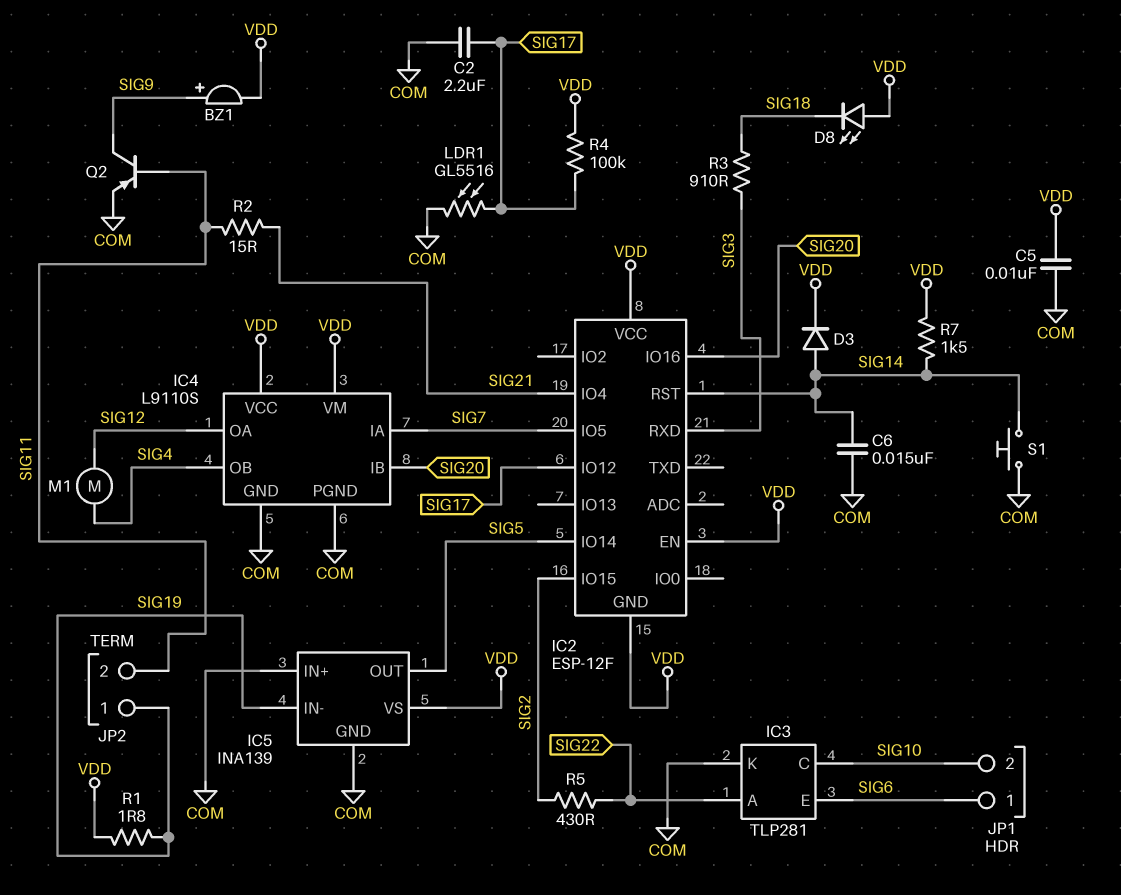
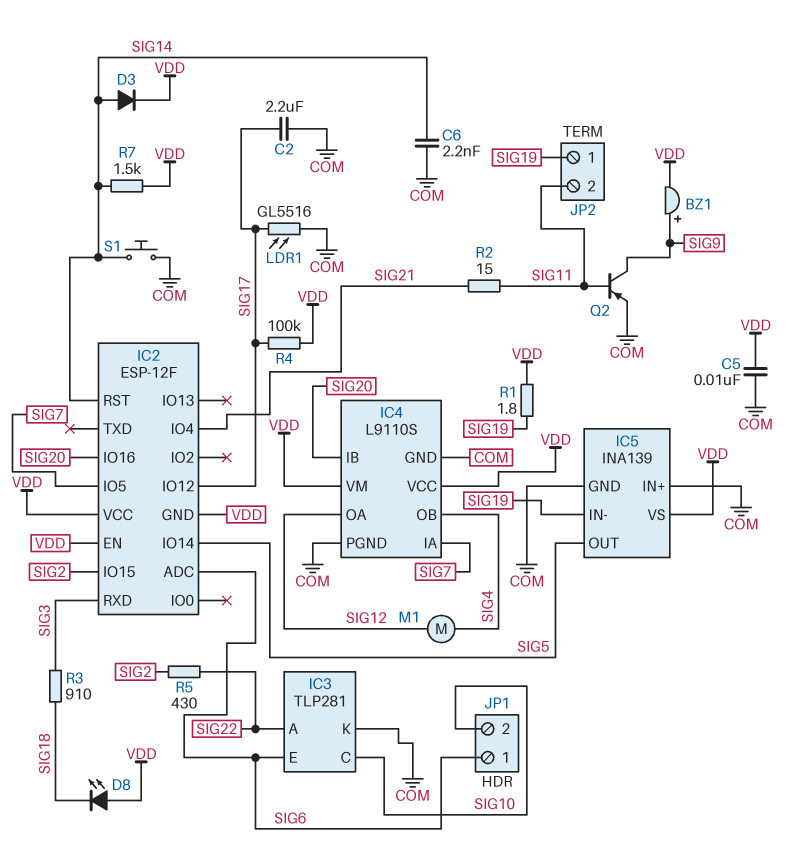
C6: 15nF (COM, SIG14) -> 2.2nF (COM, SIG14)
IC2 pin ADC: none -> SIG6

